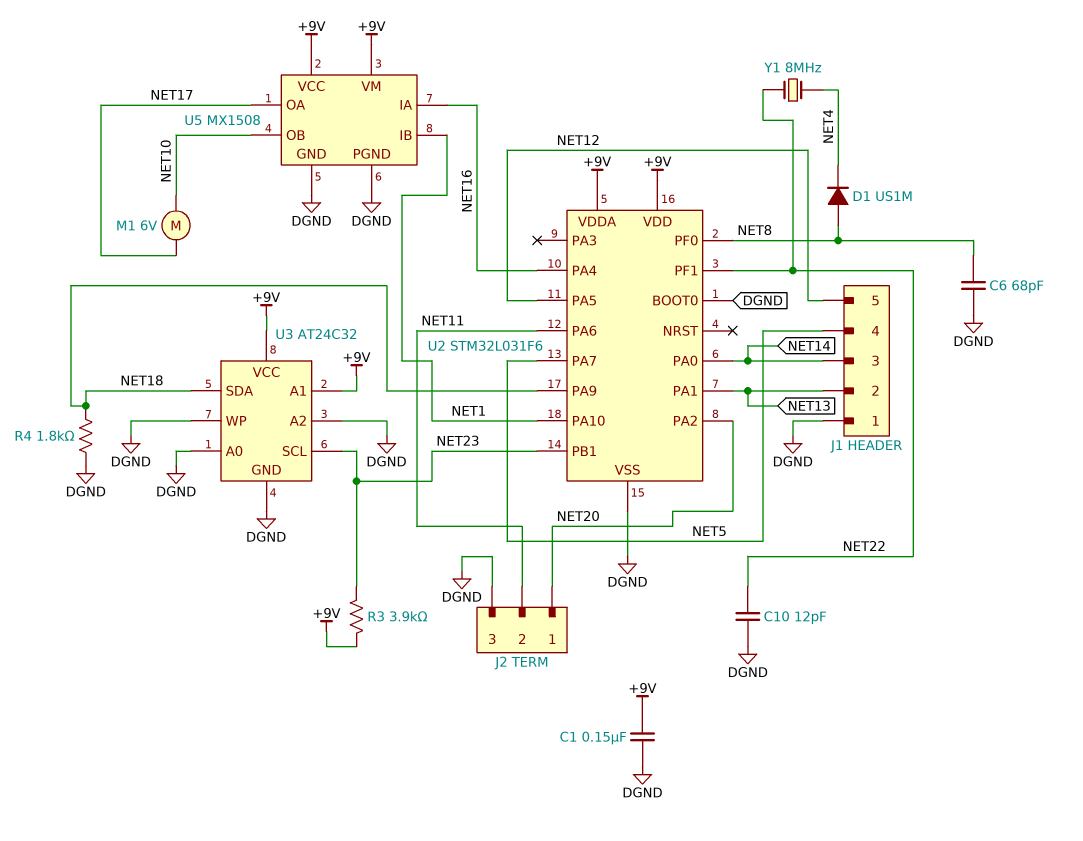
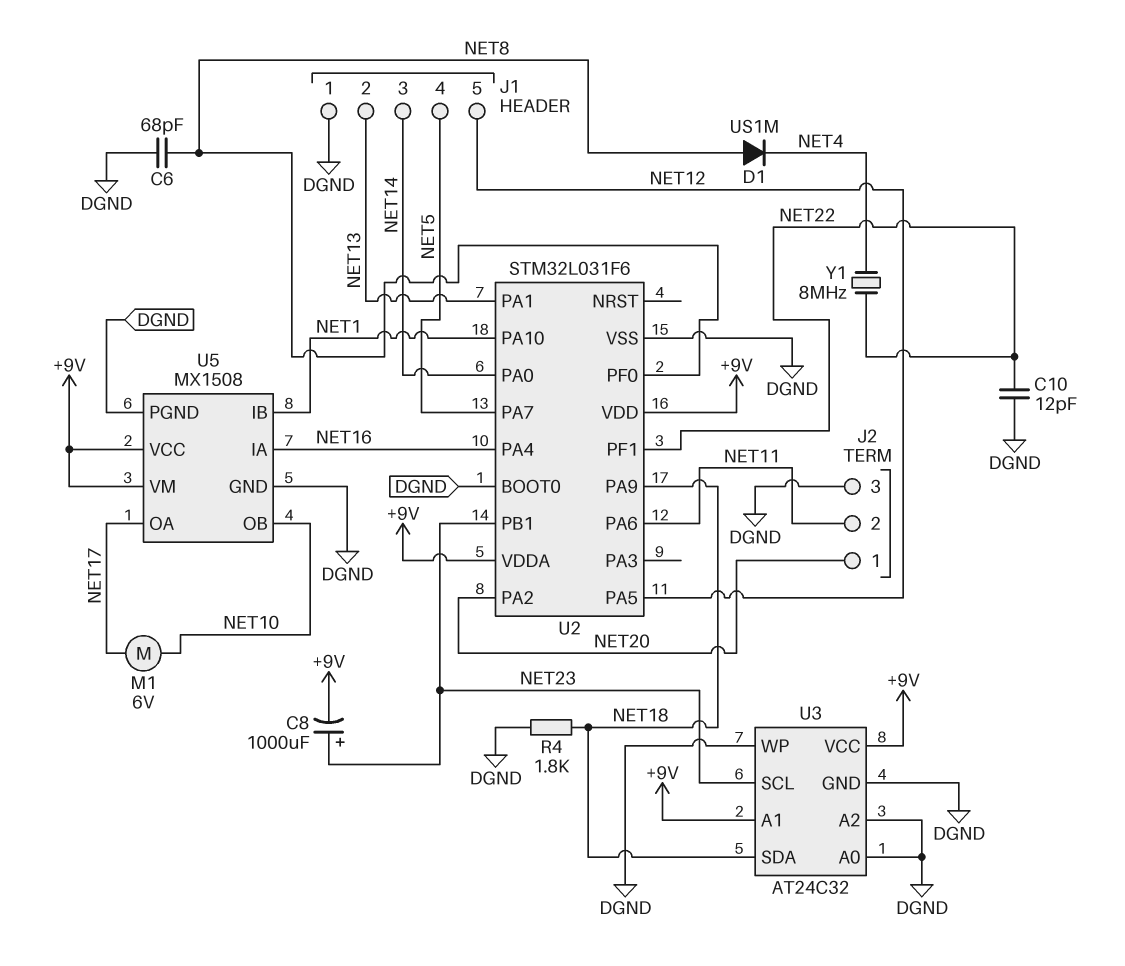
C1: 150nF (+9V, DGND) -> none
C8: none -> 1000uF (plus NET23, minus +9V)
R3: 3.9k (+9V, NET23) -> none

